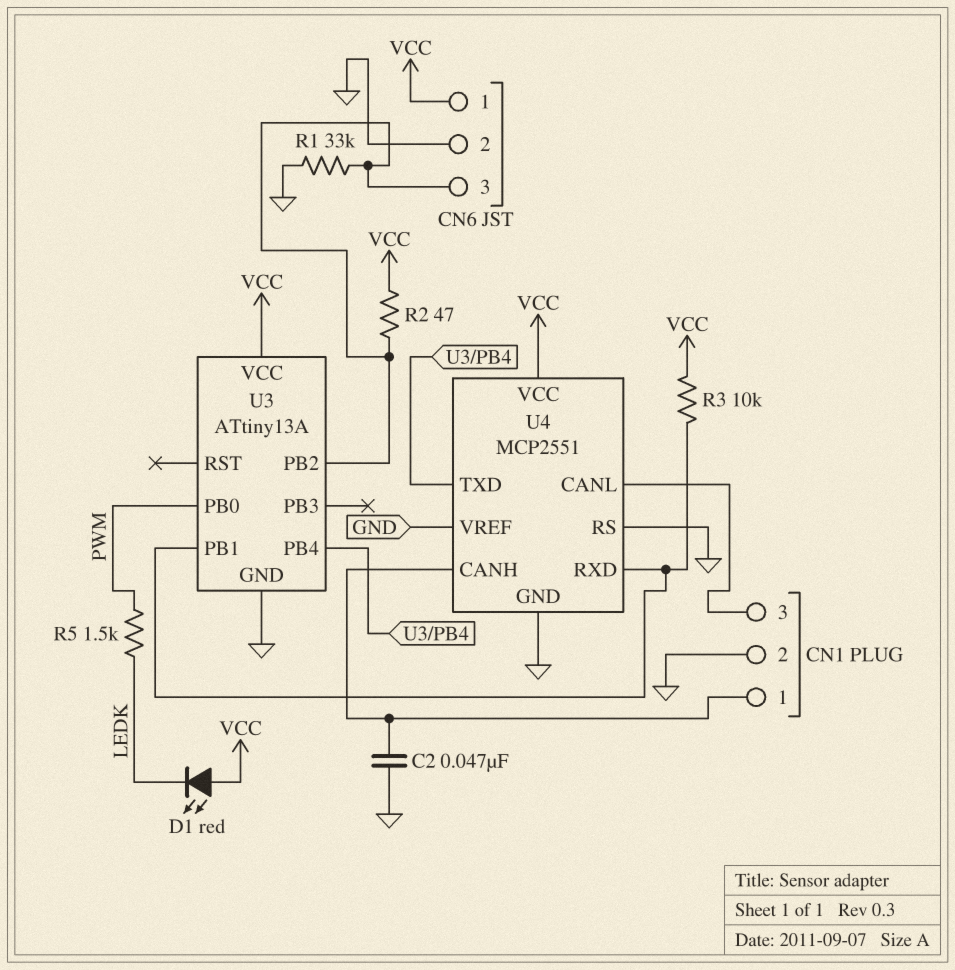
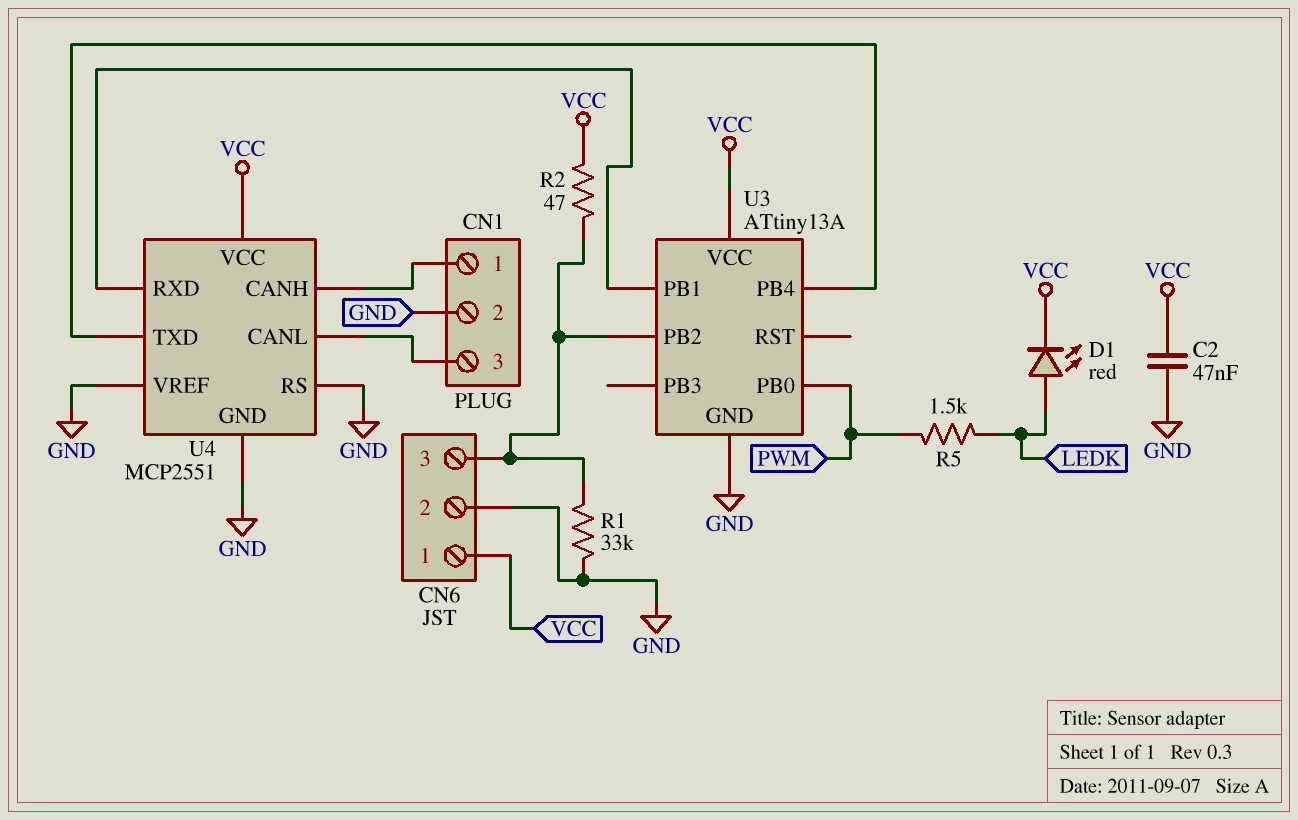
C2: 47nF (CN1/1, GND) -> 47nF (GND, VCC)
D1: LED red (A VCC, K LEDK) -> LED red (A LEDK, K VCC)
R3: 10k (U3/PB1, VCC) -> none

